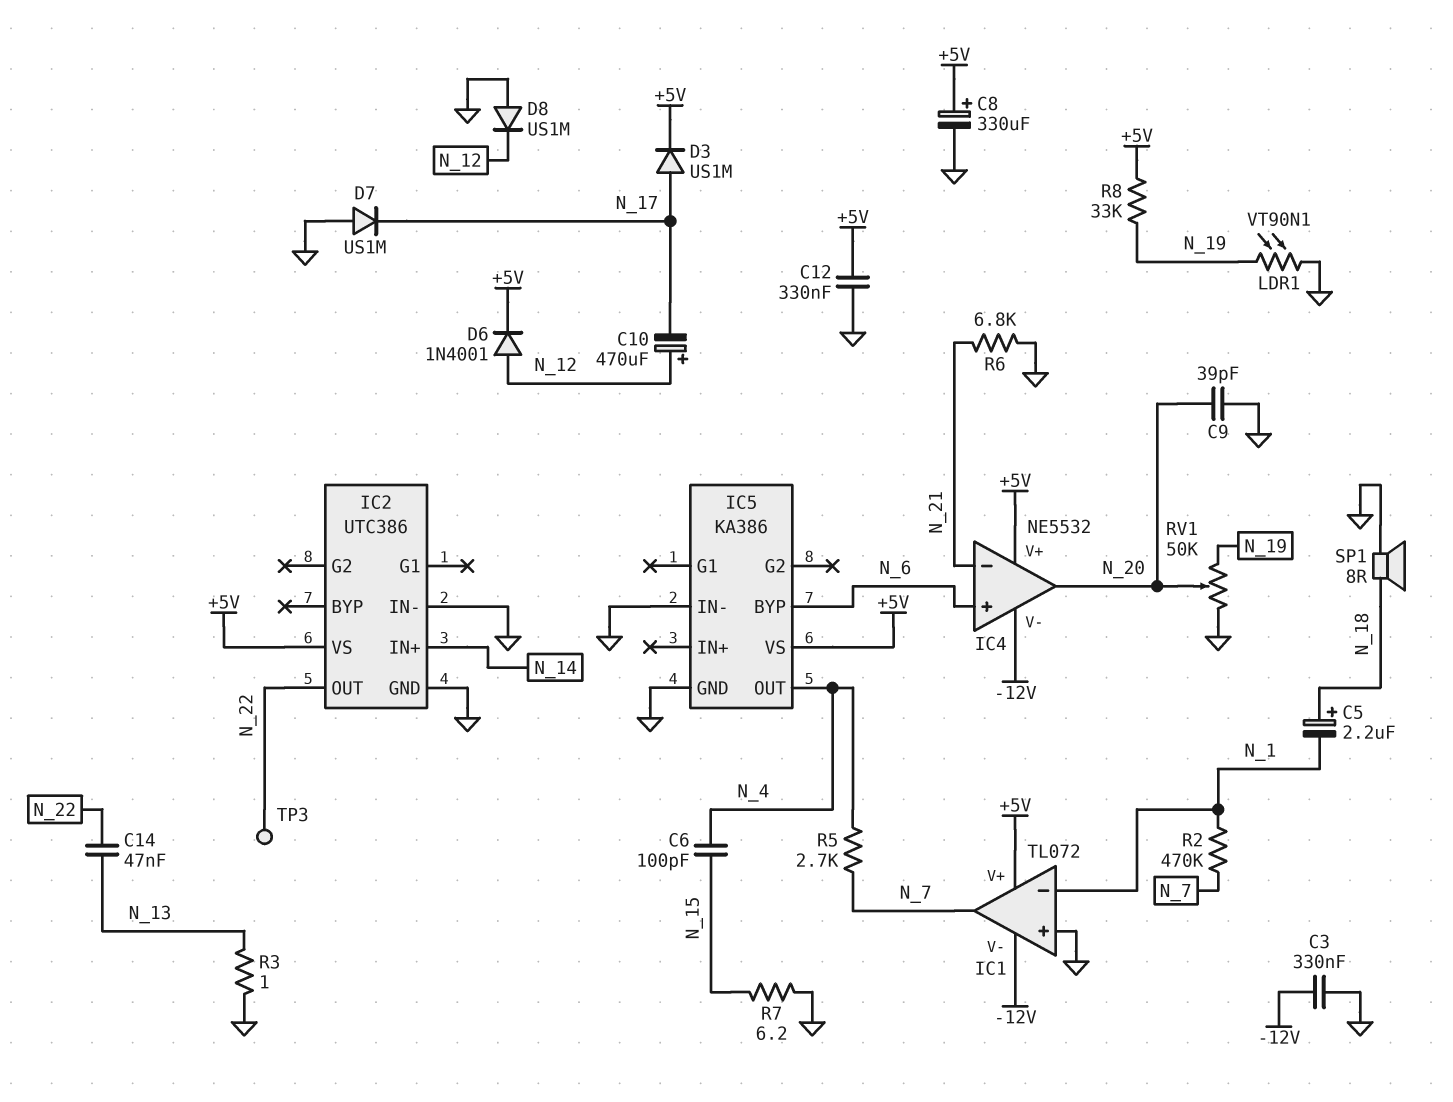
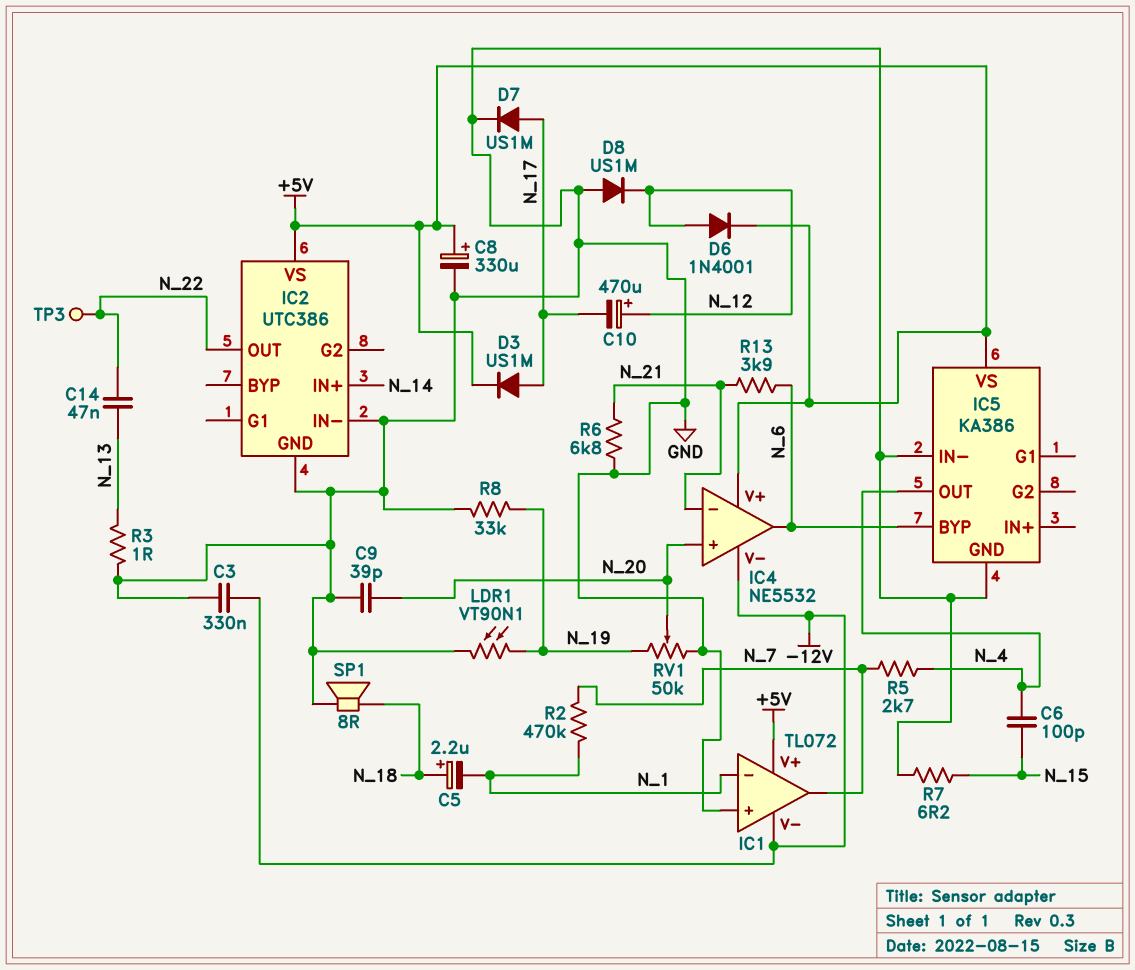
C12: 330nF (+5V, GND) -> none
D7: diode US1M (A GND, K N_17) -> diode US1M (A N_17, K GND)
IC4 pin in+: N_6 -> N_20
IC4 pin out: N_20 -> N_6
R8: 33k (+5V, N_19) -> 33k (GND, N_19)
R13: none -> 3.9k (N_6, N_21)

